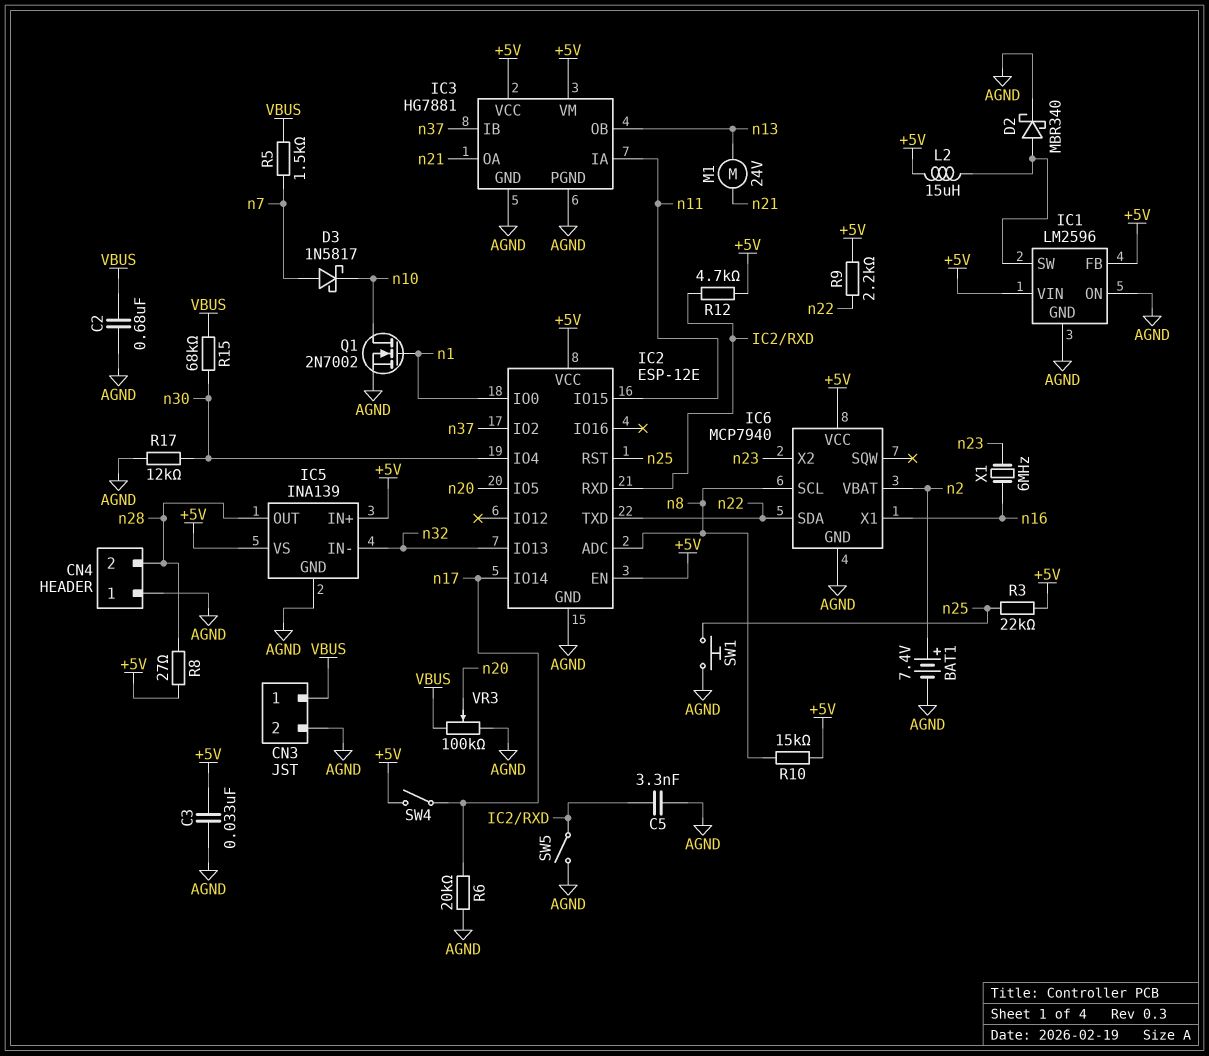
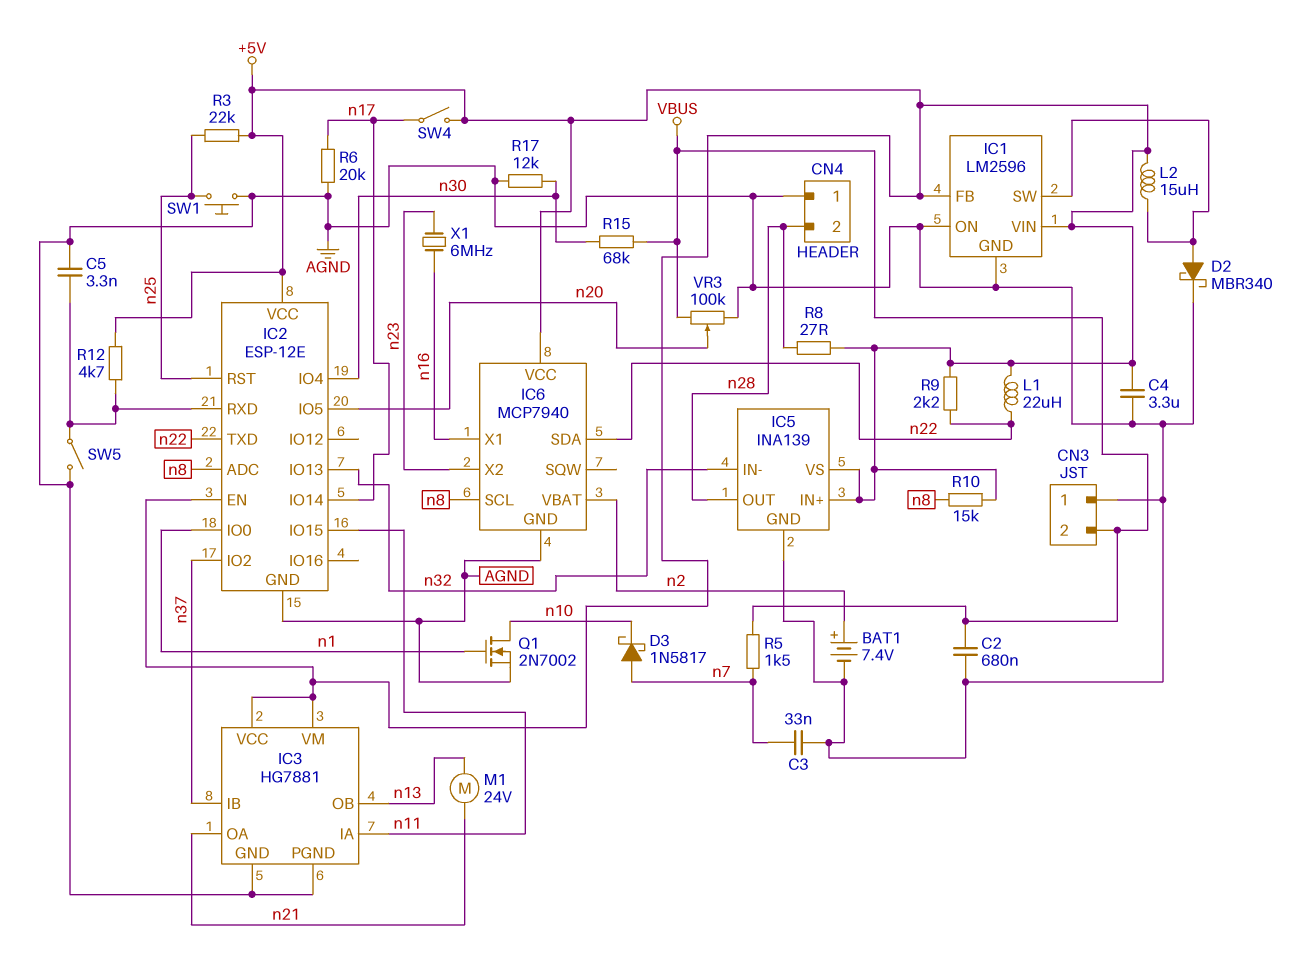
C3: 33nF (+5V, AGND) -> 33nF (AGND, n7)
C4: none -> 3.3uF (+5V, AGND)
CN3 pin 1: VBUS -> AGND
CN3 pin 2: AGND -> VBUS
L1: none -> 22uH (+5V, n22)

